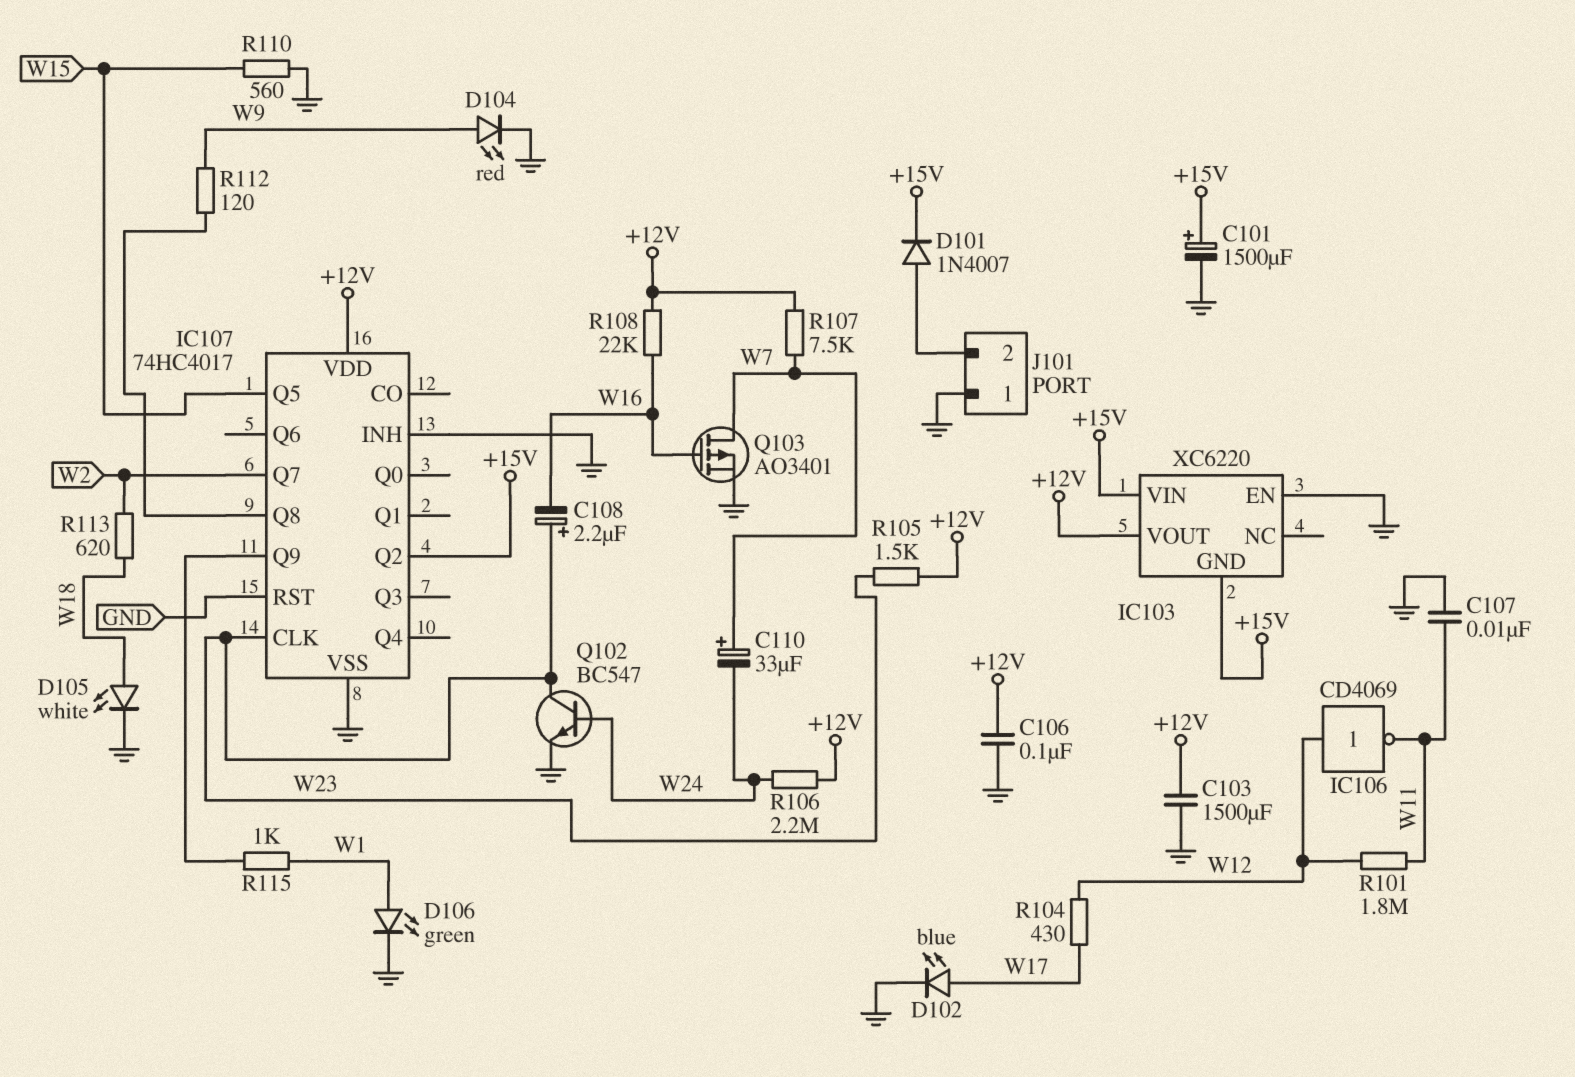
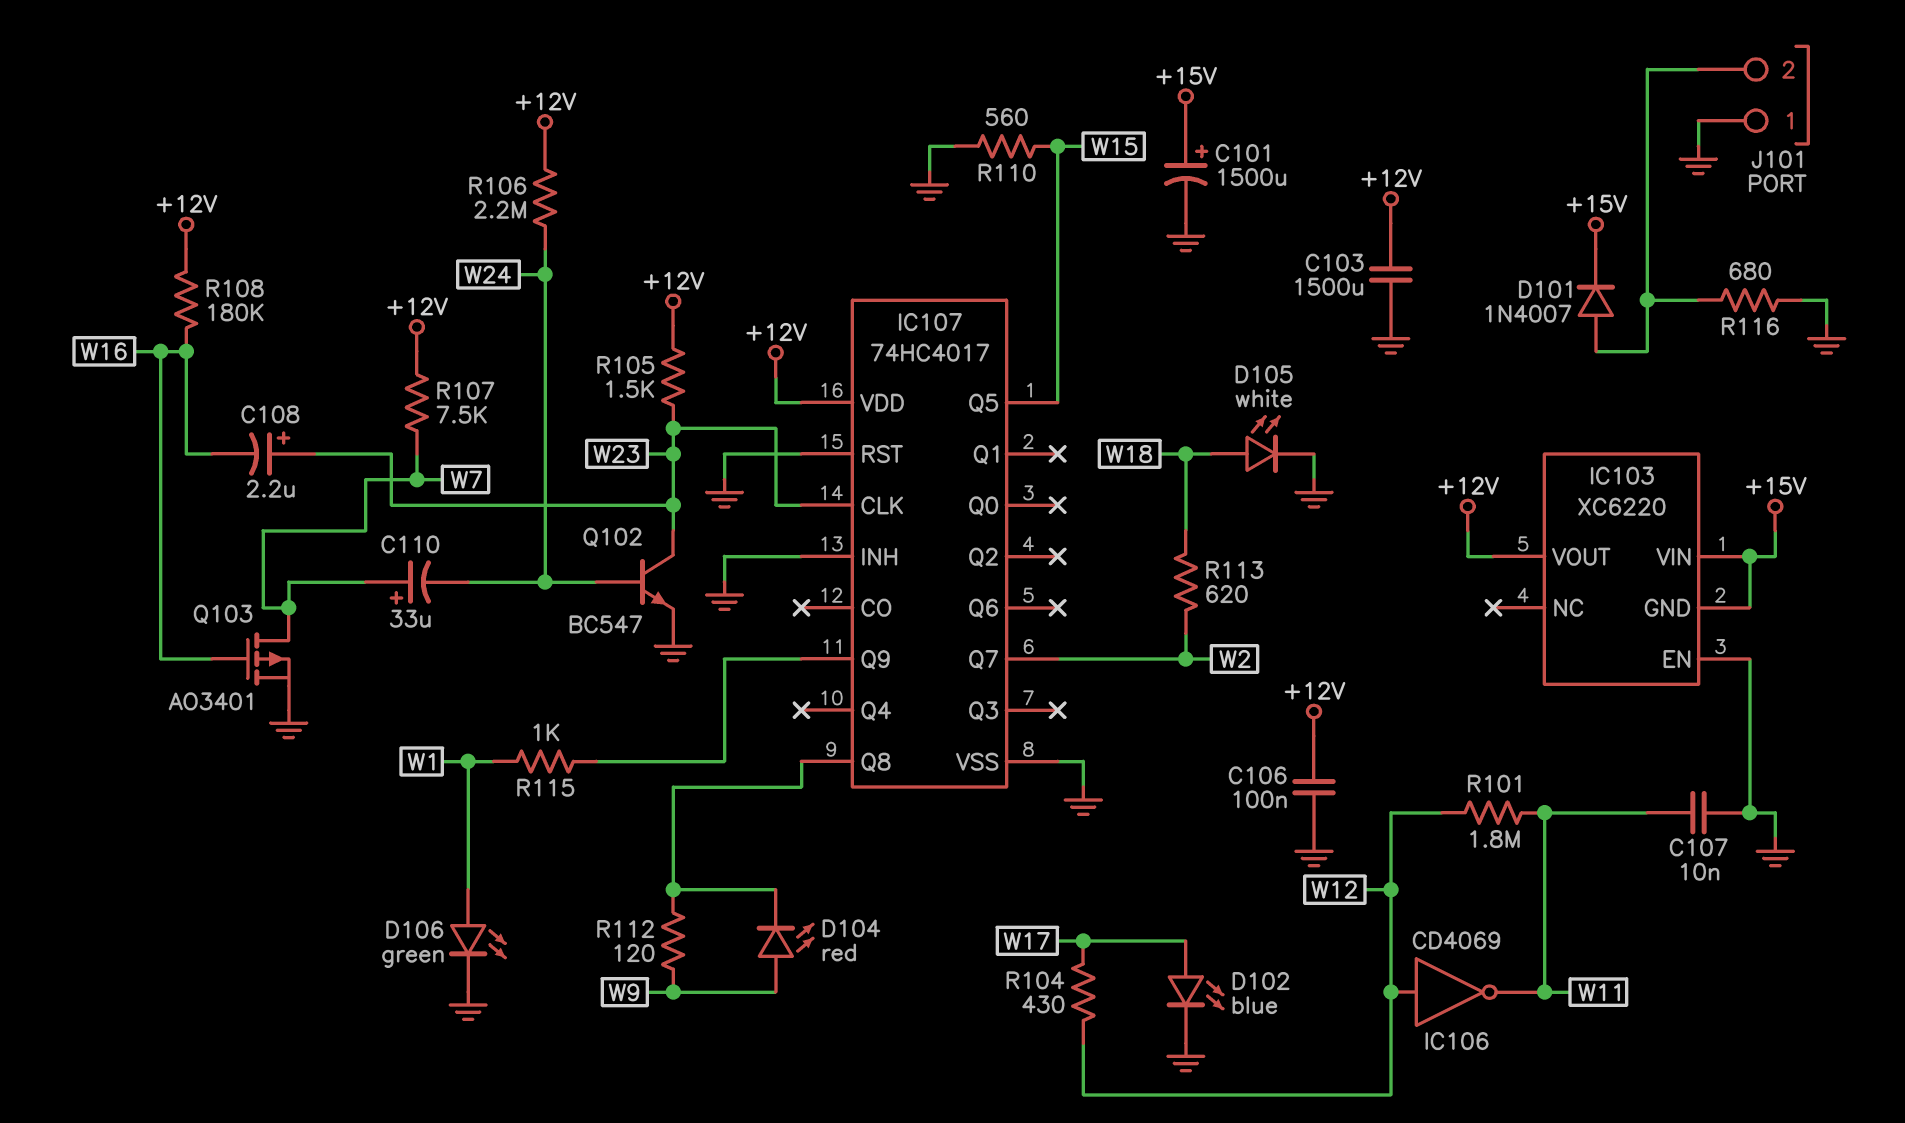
D104: LED red (A W9, K GND) -> LED red (A W9, K IC107/Q8)
IC107 pin Q2: +15V -> none
R108: 22k (+12V, W16) -> 180k (+12V, W16)
R116: none -> 680 (GND, J101/2)

